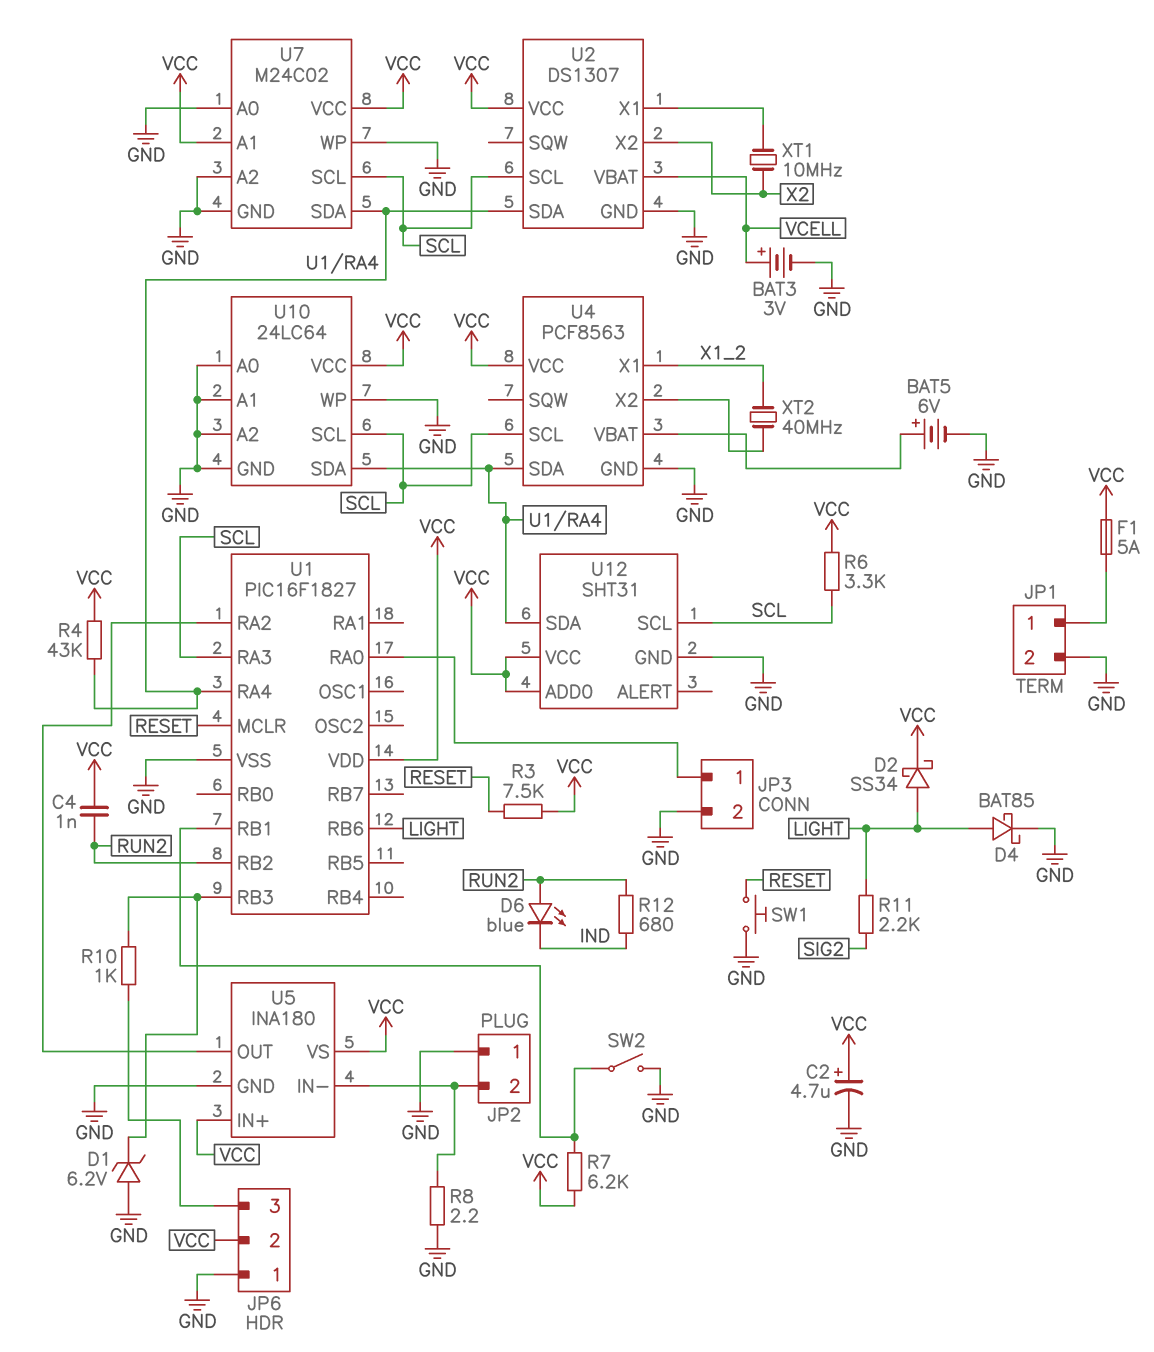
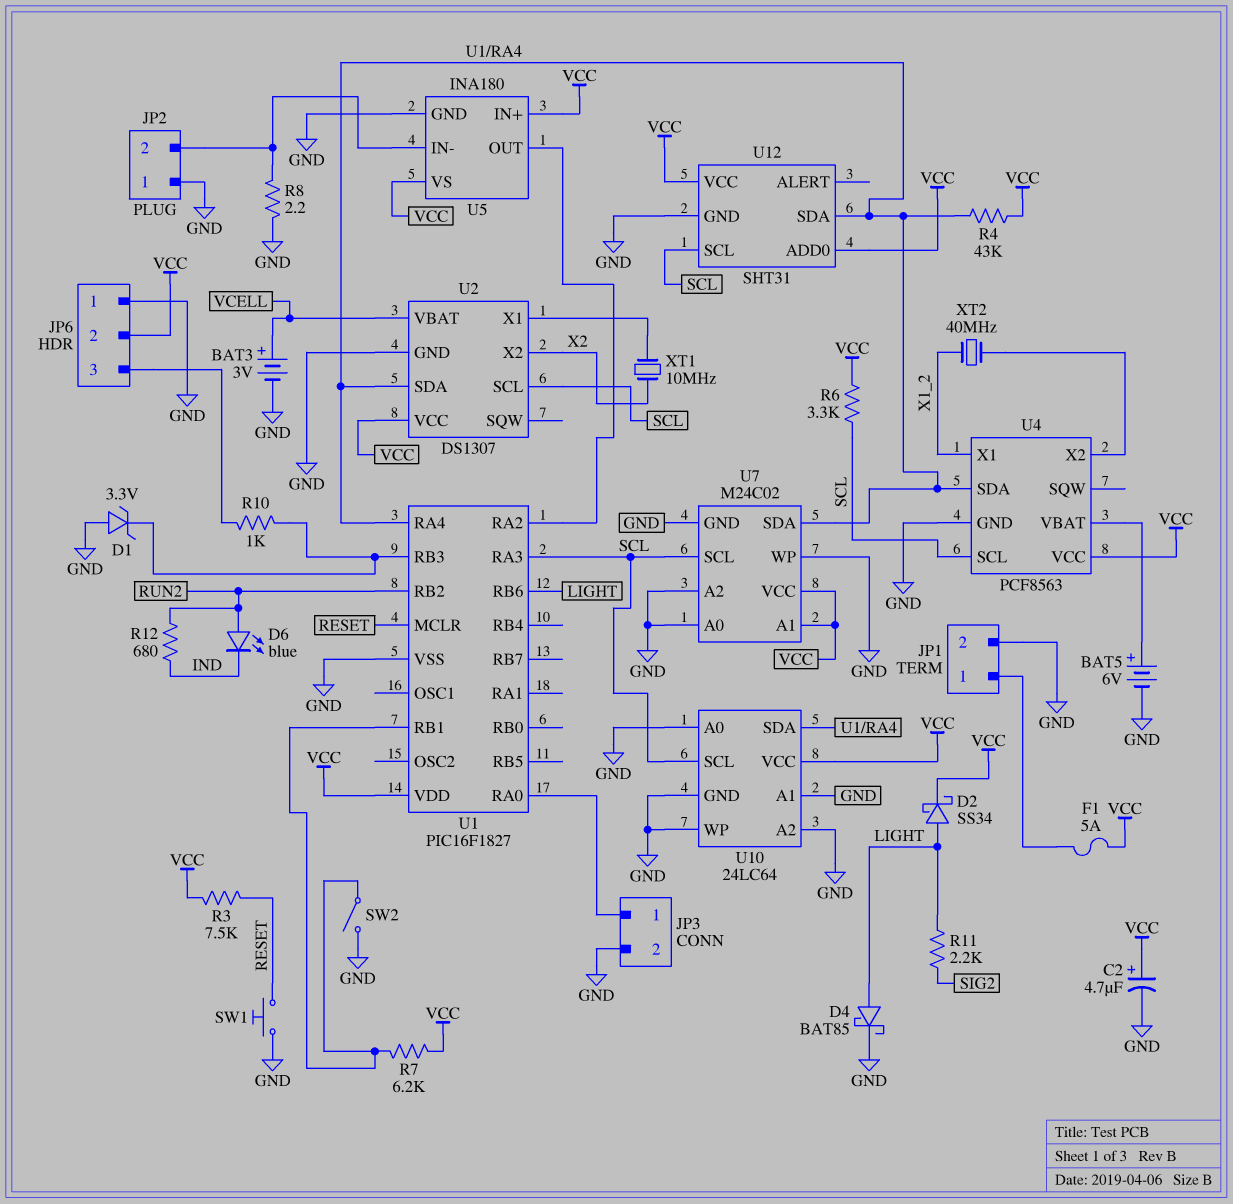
C4: 1nF (RUN2, VCC) -> none
D1: zener 6.2V (A GND, K U1/RB3) -> zener 3.3V (A GND, K U1/RB3)

